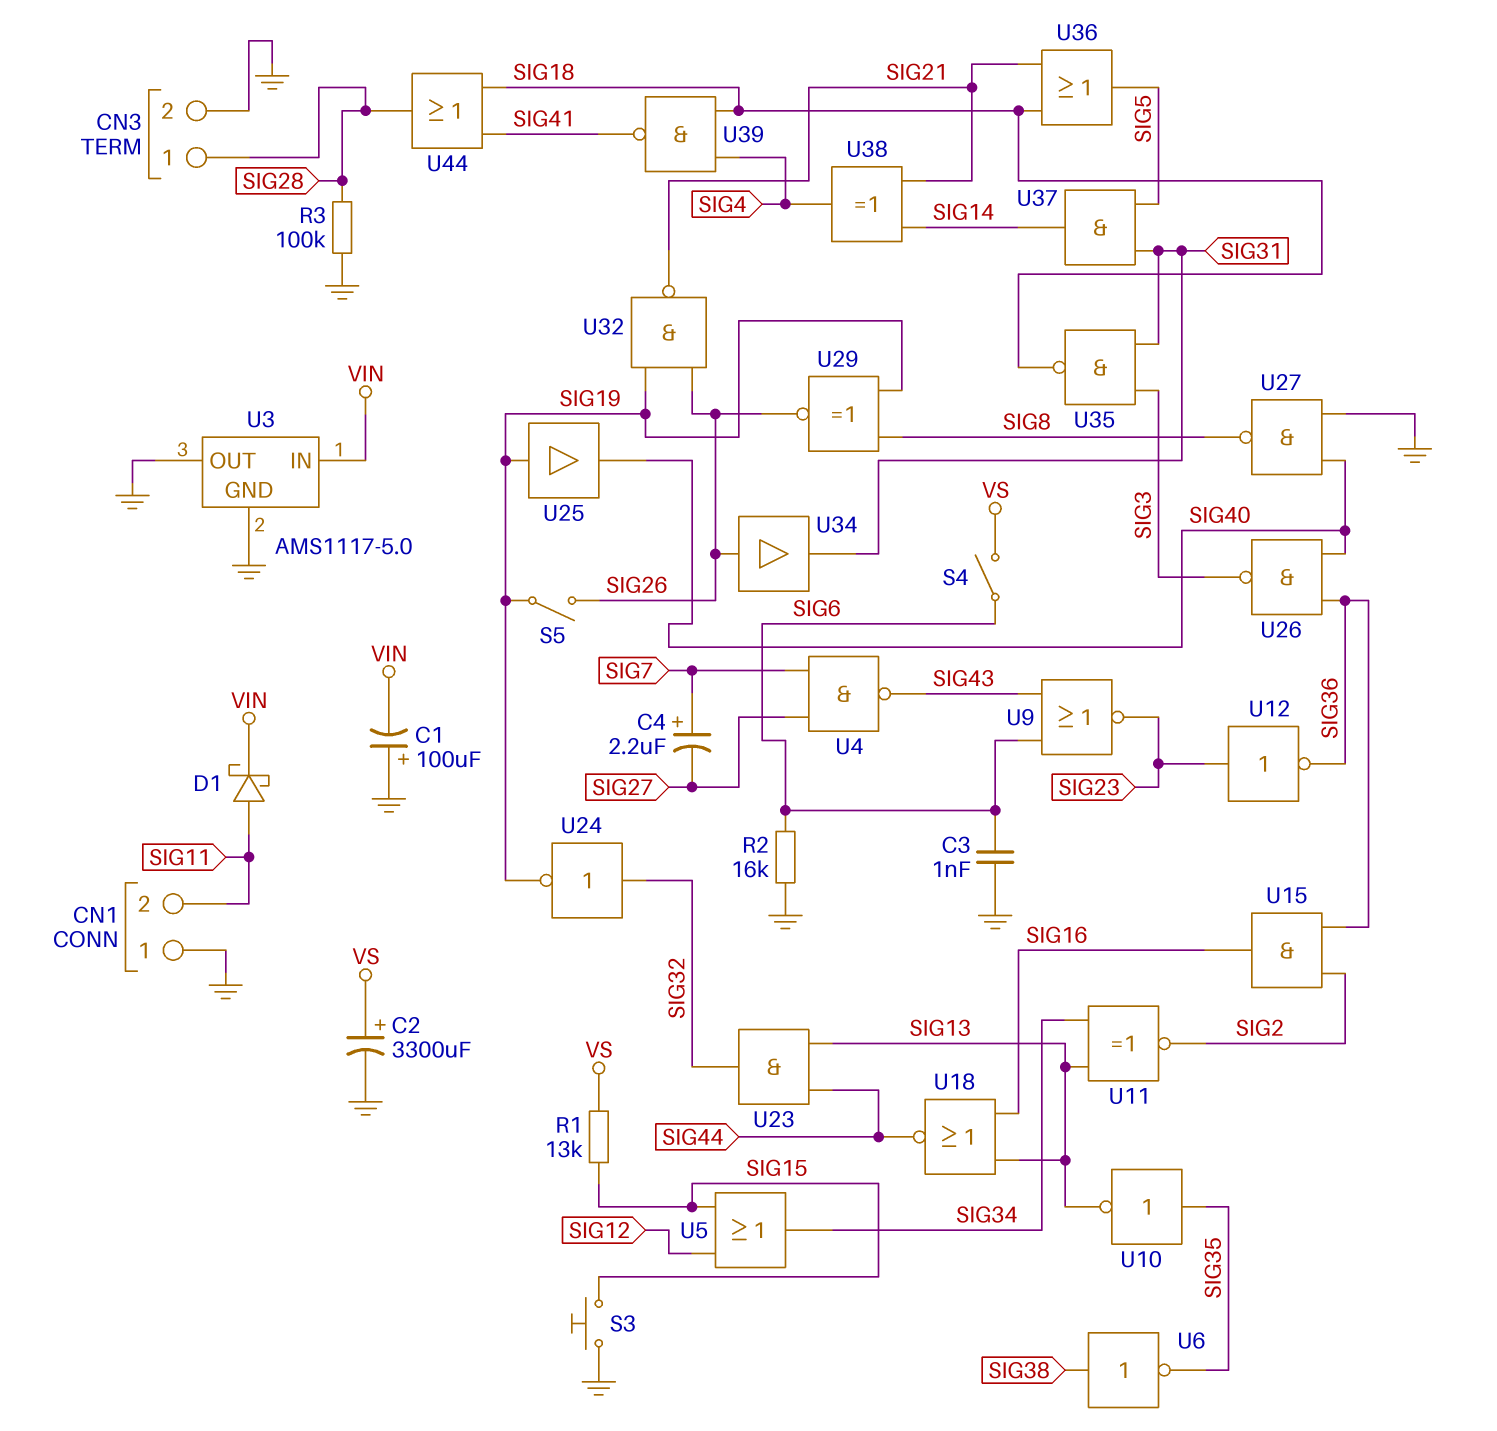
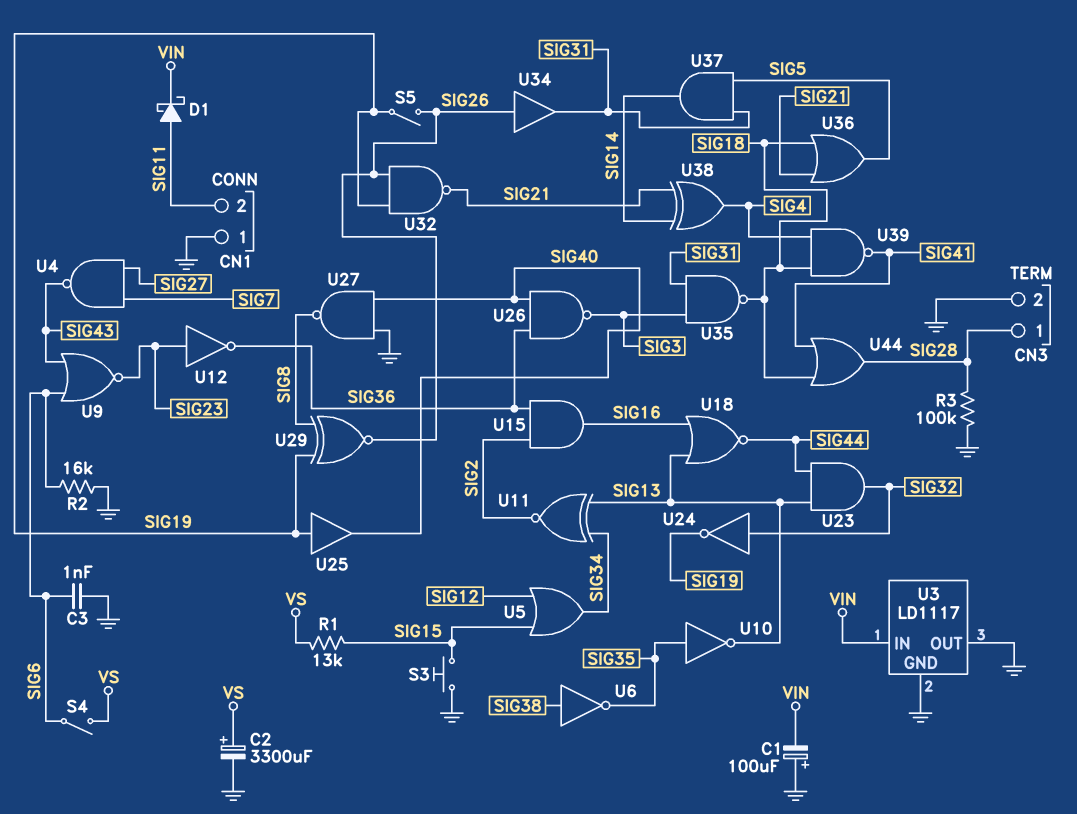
C4: 2.2uF (plus SIG7, minus SIG27) -> none
U3: AMS1117-5.0 -> LD1117

